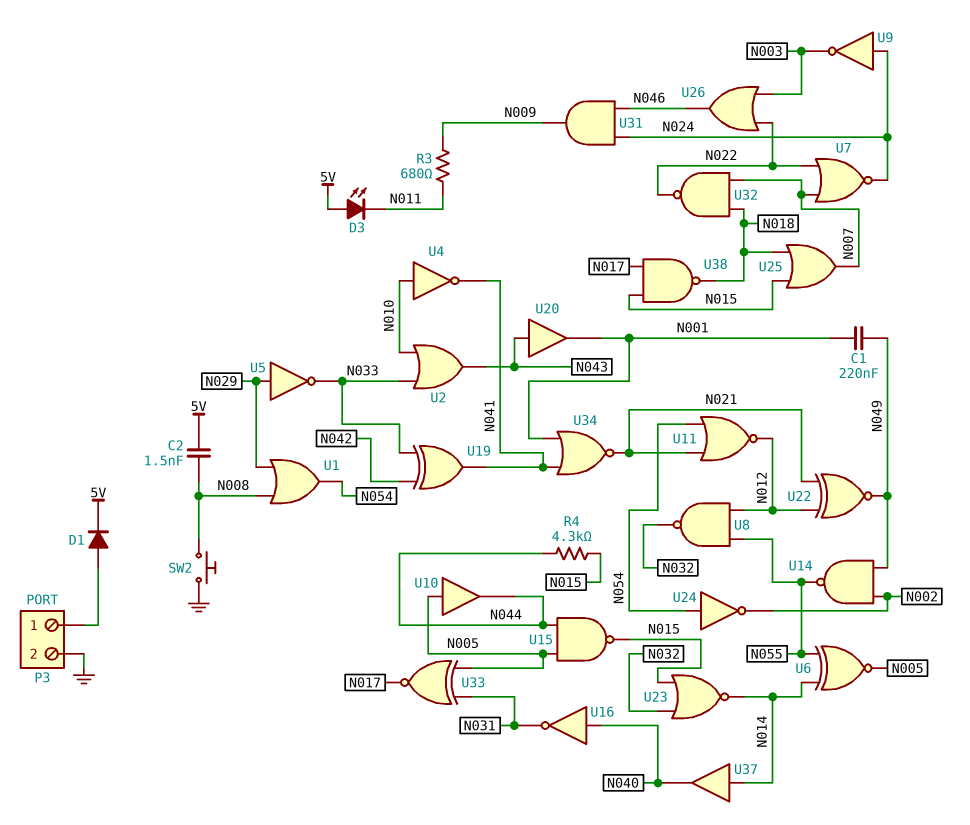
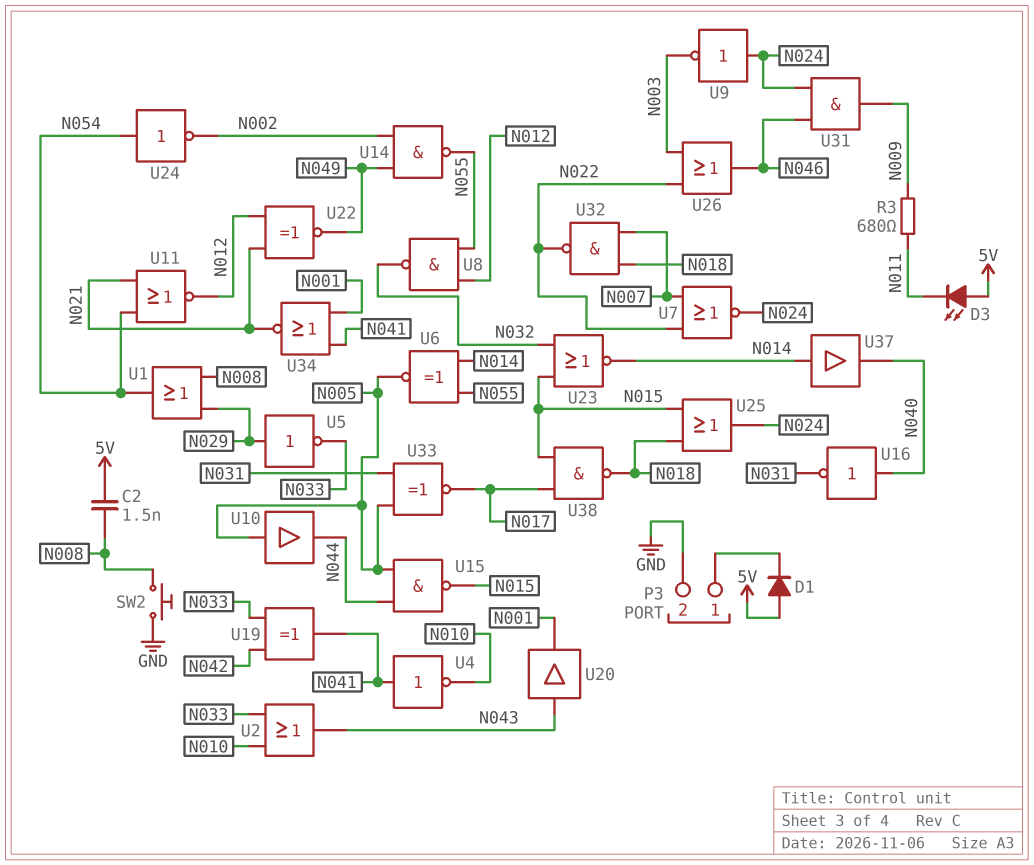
C1: 220nF (N001, N049) -> none
D1: diode (A P3/1, K 5V) -> diode (A 5V, K P3/1)
R4: 4.3k (N015, N044) -> none
U4: NOT (in N010, out N041) -> NOT (in N041, out N010)
U25: OR (in N015, in N018, out N007) -> OR (in N015, in N018, out N024)

